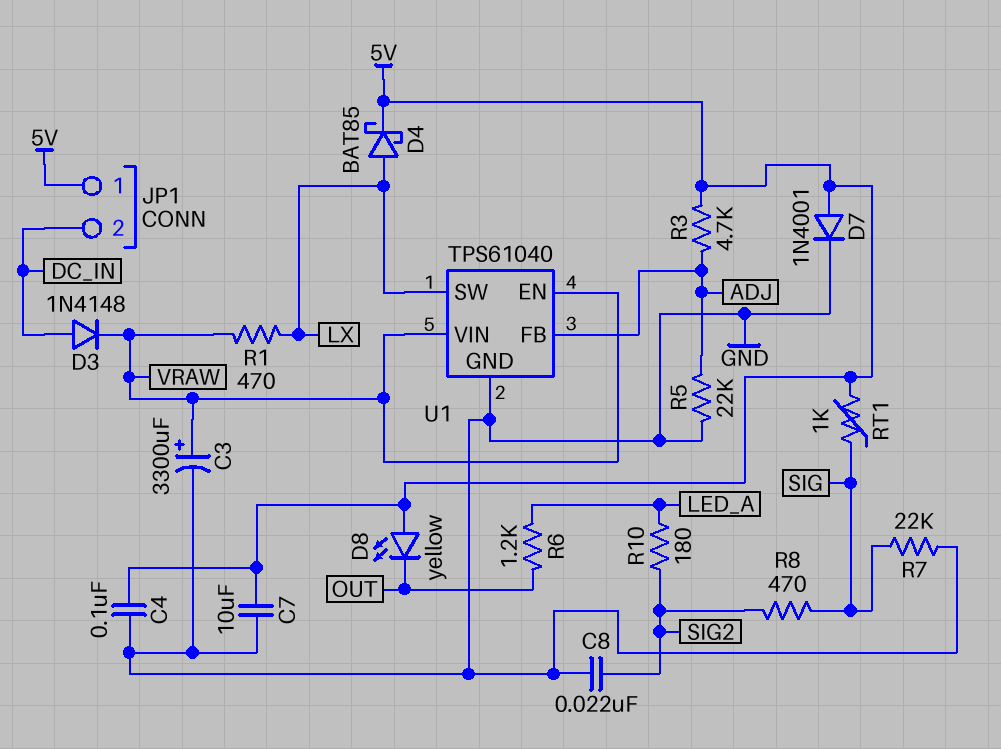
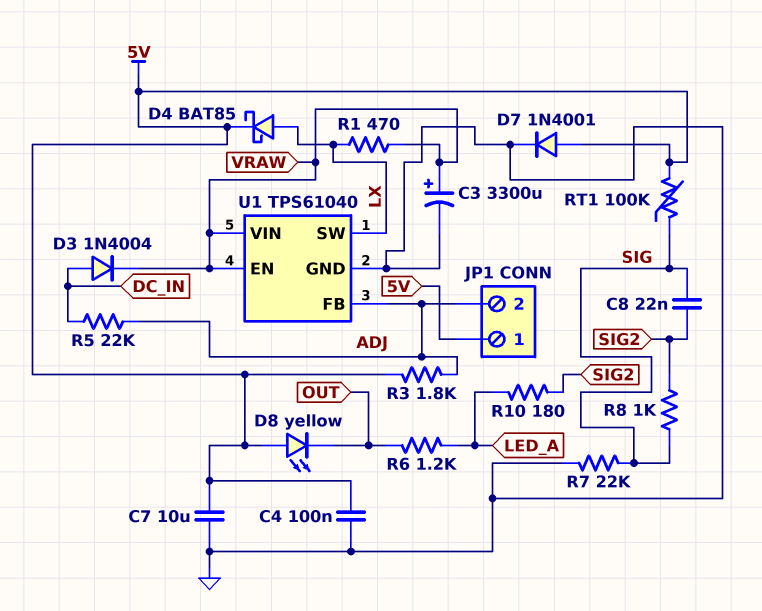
C8: 22nF (GND, SIG2) -> 22nF (SIG, SIG2)
D3: diode 1N4148 (A DC_IN, K VRAW) -> diode 1N4004 (A DC_IN, K VRAW)
JP1 pin 2: DC_IN -> ADJ
R3: 4.7k (5V, ADJ) -> 1.8k (5V, ADJ)
R5: 22k (ADJ, GND) -> 22k (ADJ, DC_IN)
R8: 470 (SIG, SIG2) -> 1k (SIG, SIG2)
RT1: 1k (5V, SIG) -> 100k (5V, SIG)

